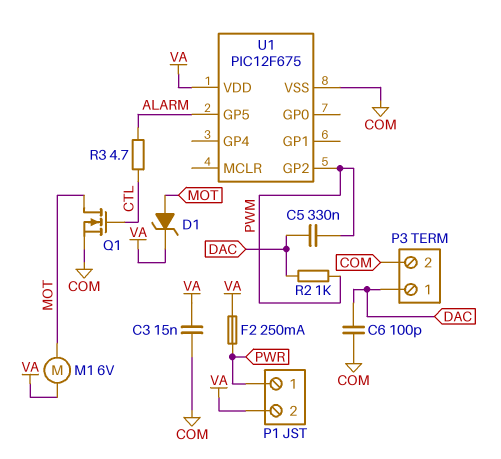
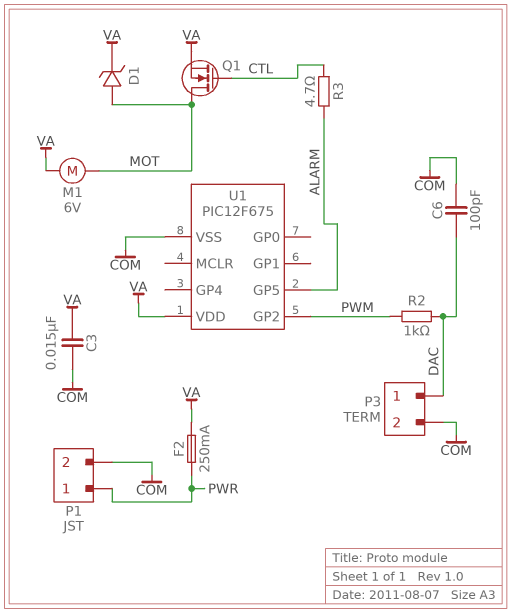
C5: 330nF (DAC, PWM) -> none
P1 pin 2: VA -> COM
Q1: NMOS (G CTL, D MOT, S COM) -> NMOS (G CTL, D MOT, S VA)

